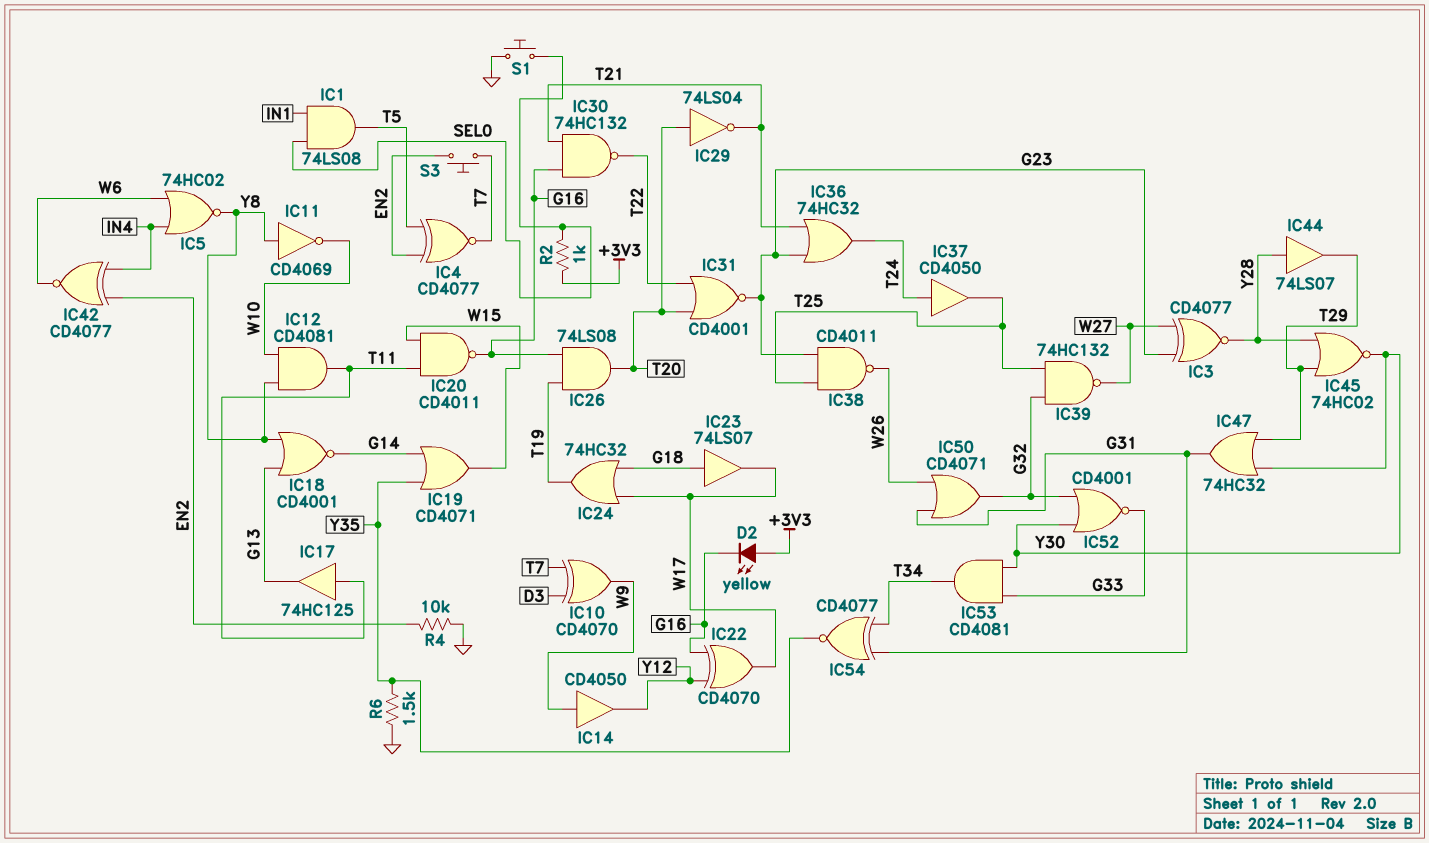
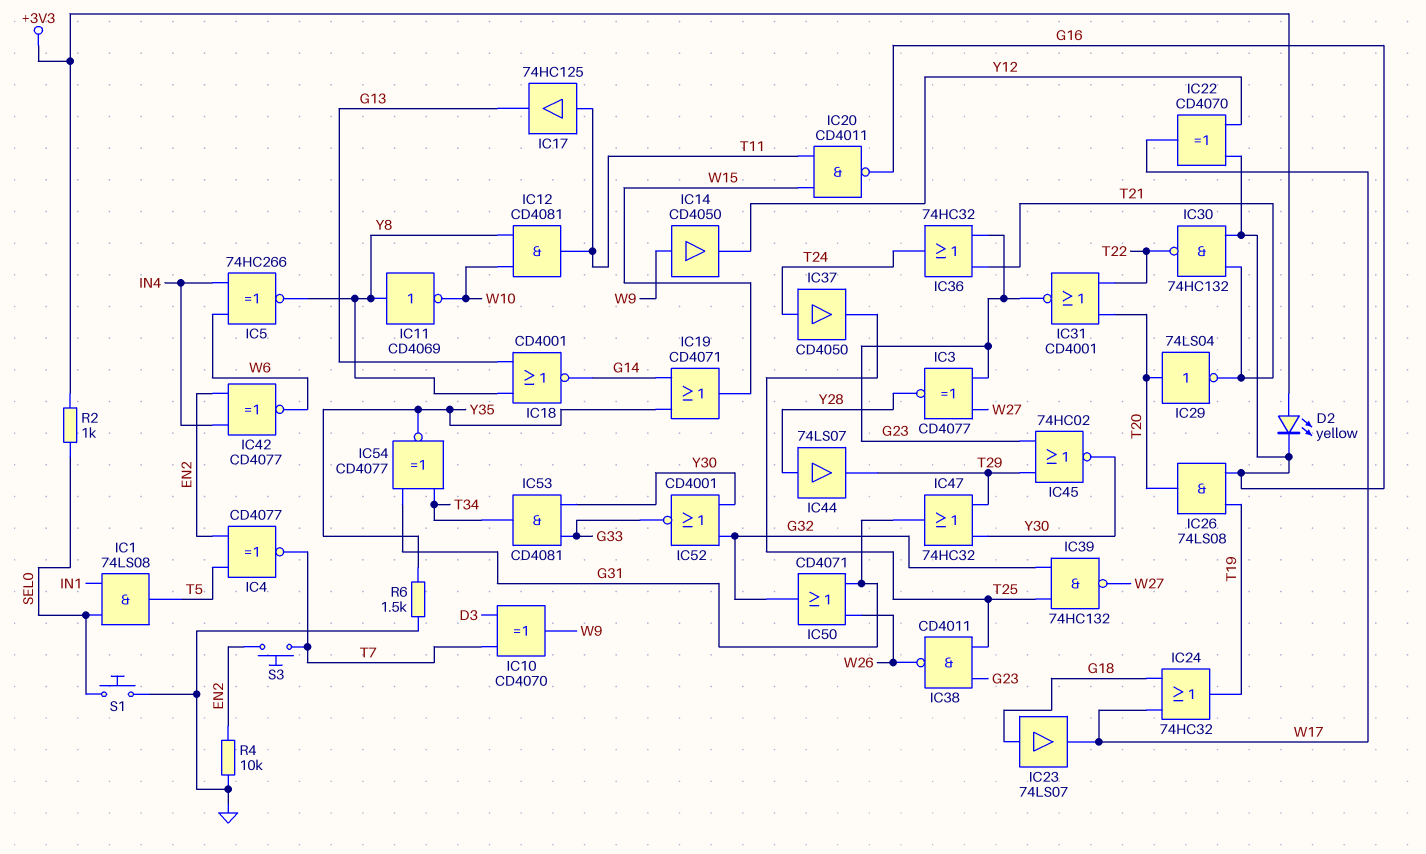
IC5: NOR 74HC02 (in IN4, in W6, out Y8) -> XNOR 74HC266 (in IN4, in W6, out Y8)
IC45: NOR 74HC02 (in T29, in Y28, out Y30) -> NOR 74HC02 (in G23, in T29, out Y30)

